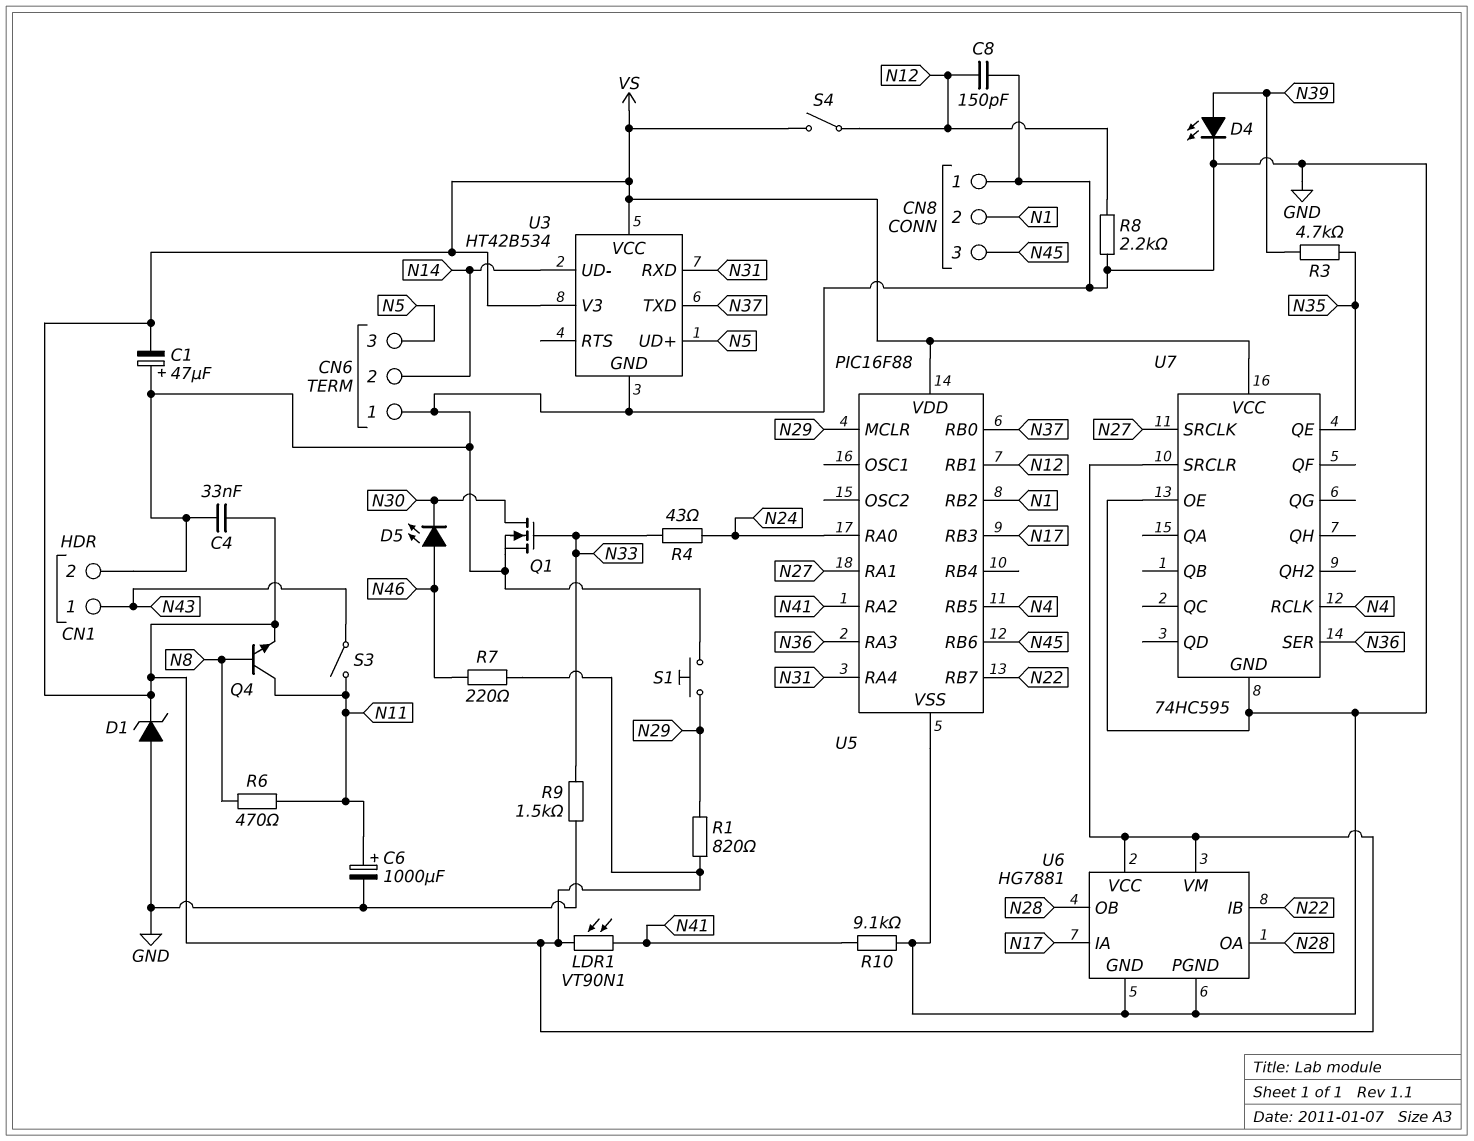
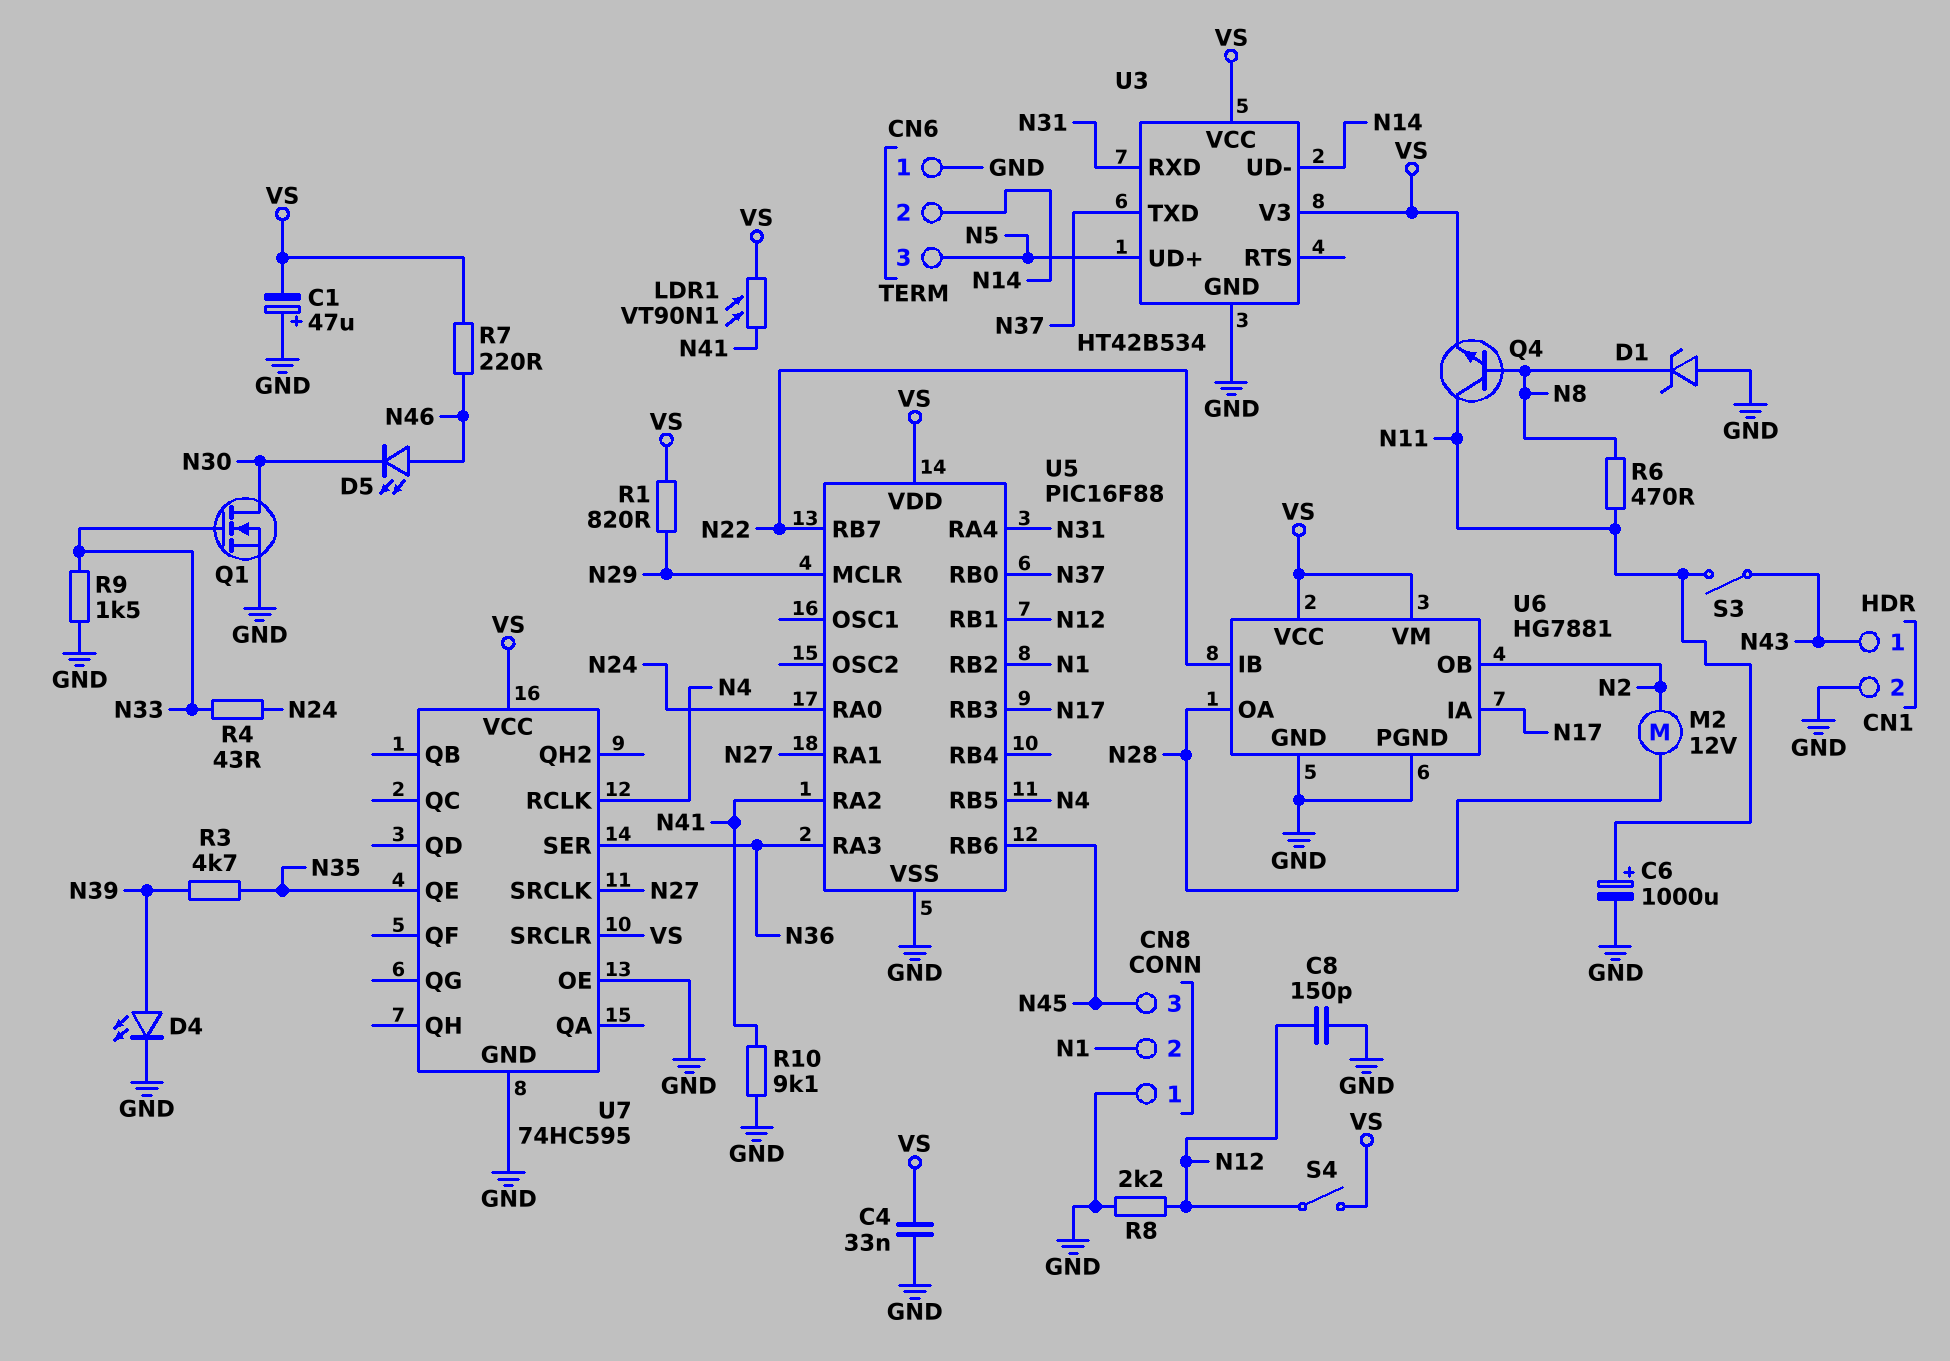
D1: zener (A GND, K VS) -> zener (A GND, K N8)
M2: none -> motor 12V (N2, N28)
S1: button (GND, N29) -> none
U6 pin OB: N28 -> N2

